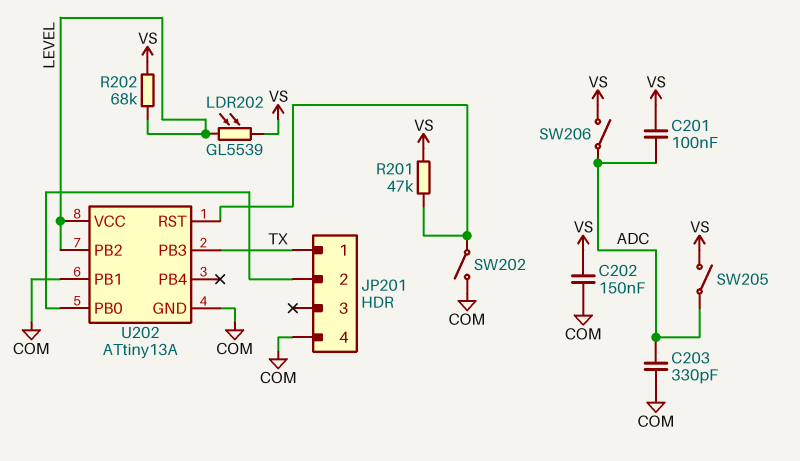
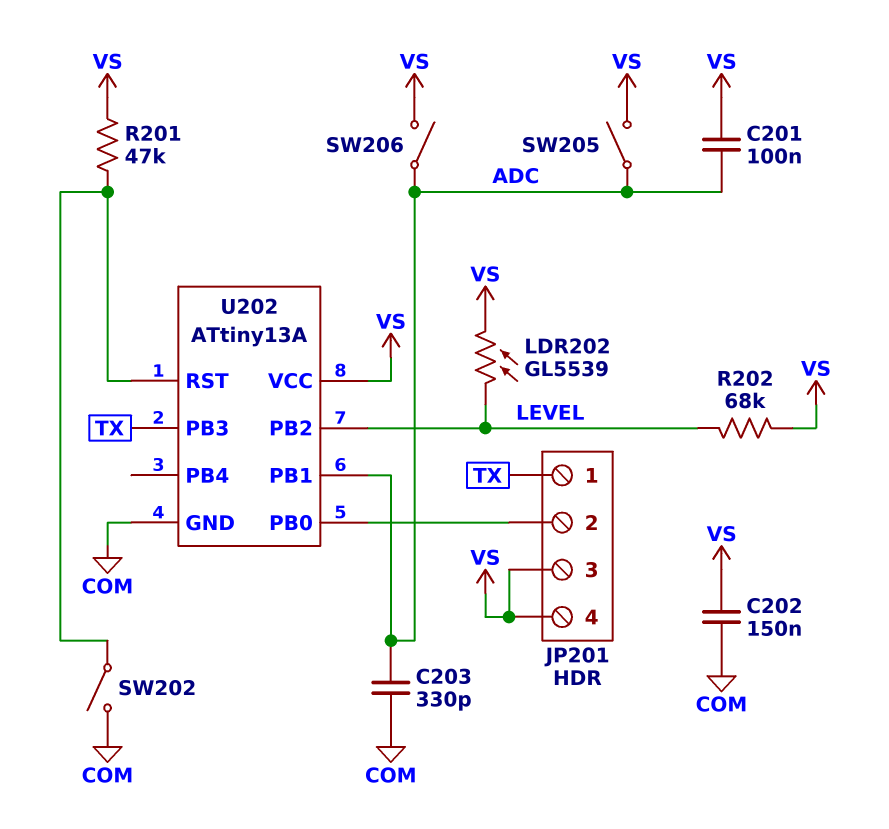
JP201 pin 3: none -> VS
JP201 pin 4: COM -> VS
U202 pin PB1: COM -> ADC
U202 pin VCC: LEVEL -> VS

